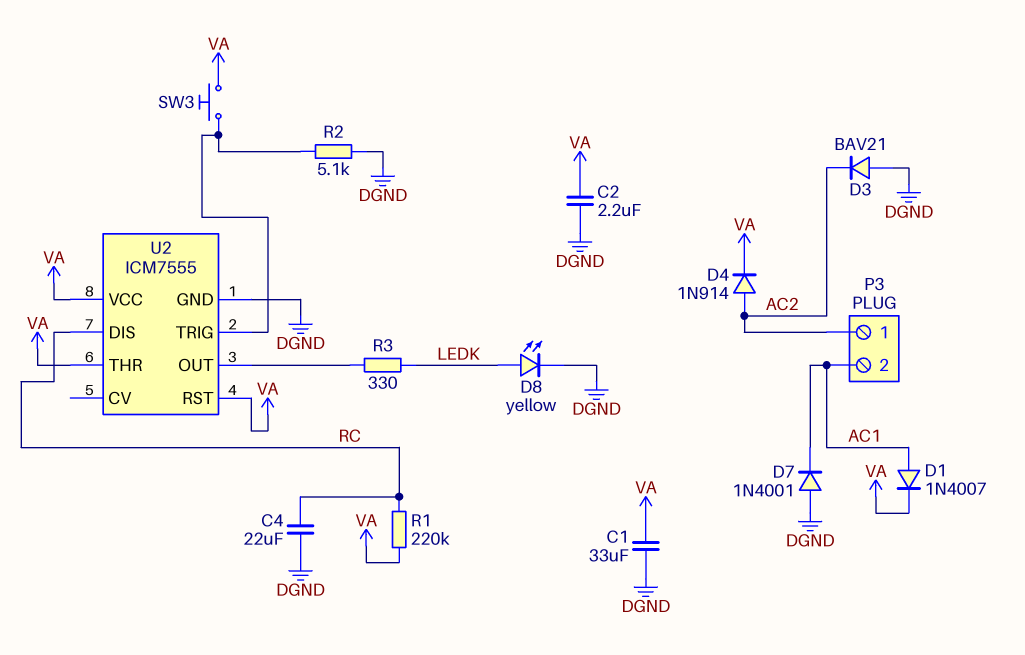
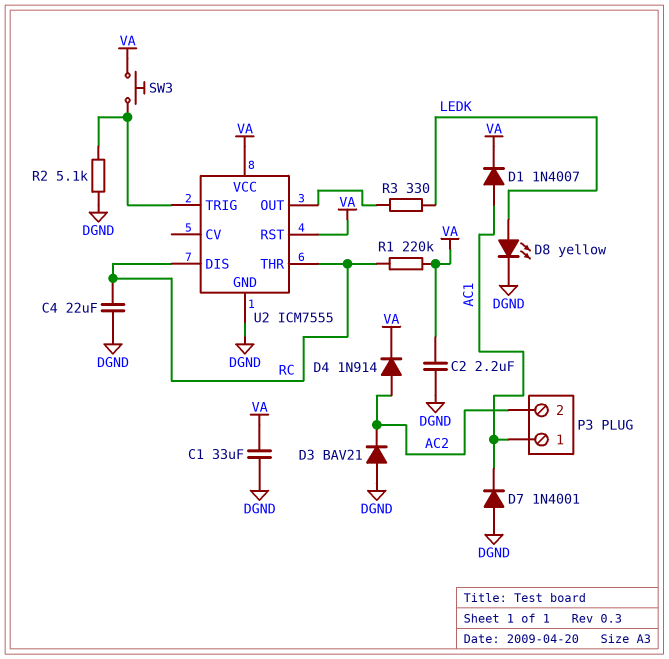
P3 pin 1: AC2 -> AC1
P3 pin 2: AC1 -> AC2
U2 pin THR: VA -> RC

